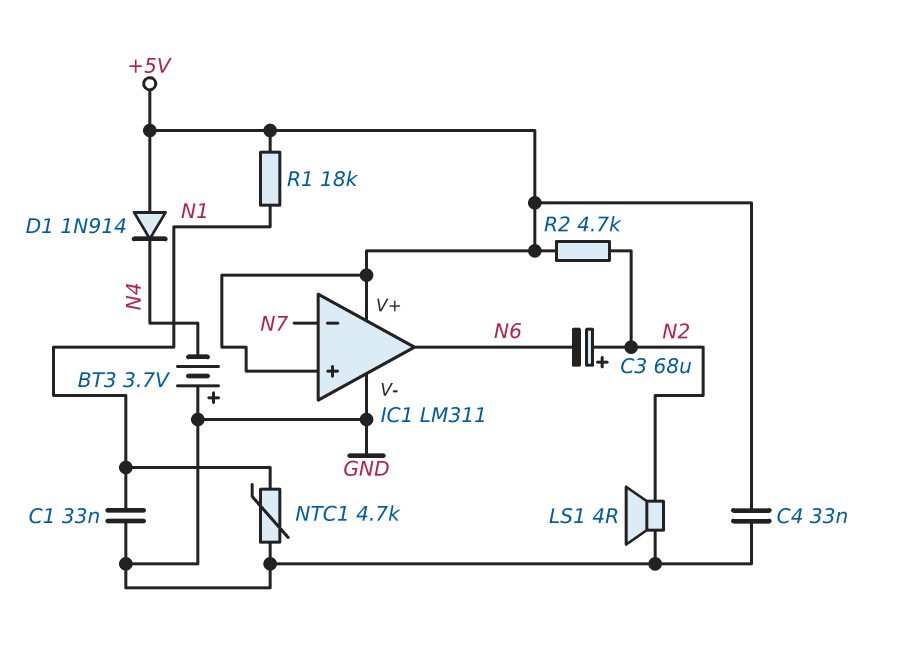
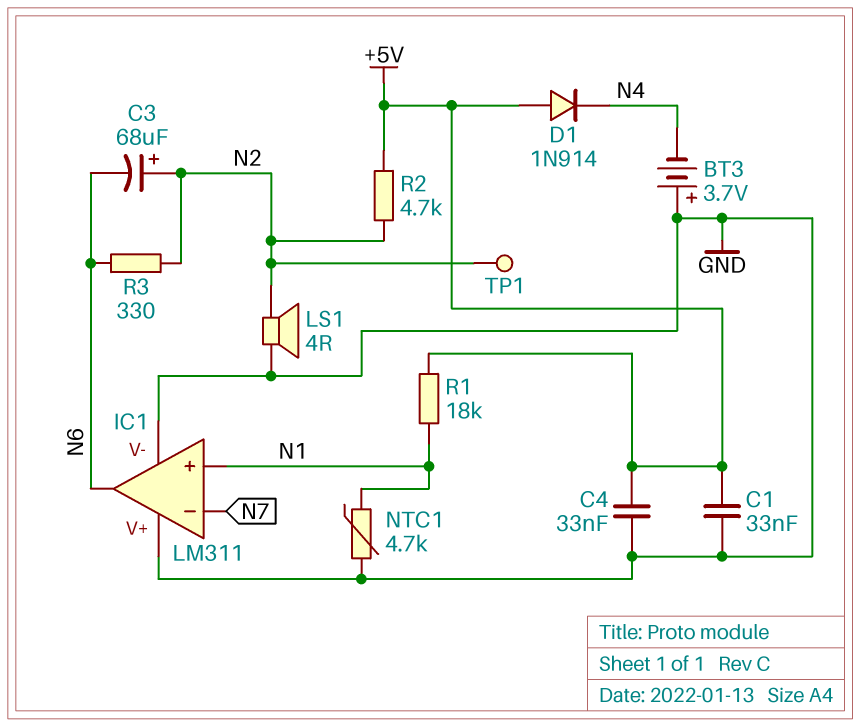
C1: 33nF (GND, N1) -> 33nF (+5V, GND)
IC1 pin V+: +5V -> GND
IC1 pin in+: +5V -> N1
R3: none -> 330 (N2, N6)
TP1: none -> test point (N2)

